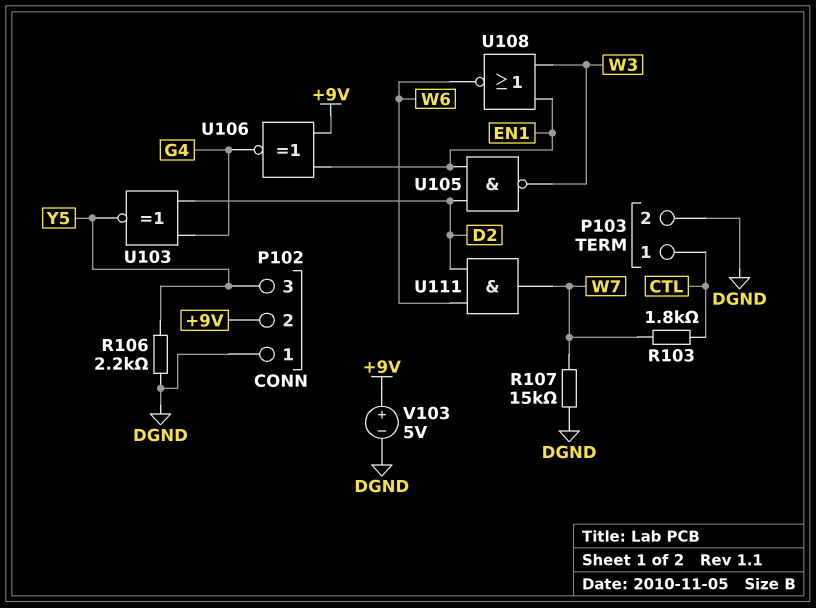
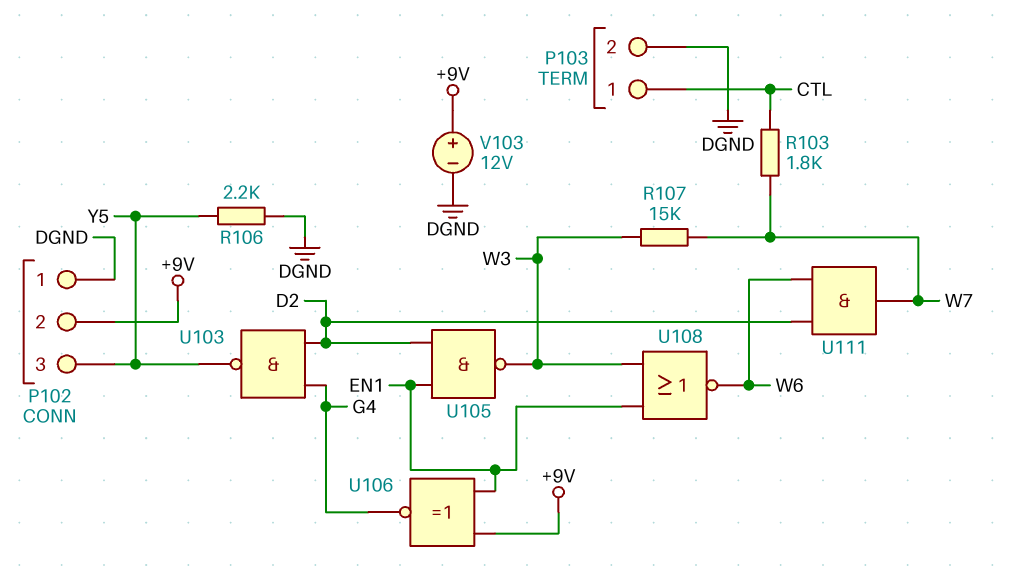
R107: 15k (DGND, W7) -> 15k (W3, W7)
U103: XNOR (in D2, in G4, out Y5) -> NAND (in D2, in G4, out Y5)
V103: 5V (plus +9V, minus DGND) -> 12V (plus +9V, minus DGND)

